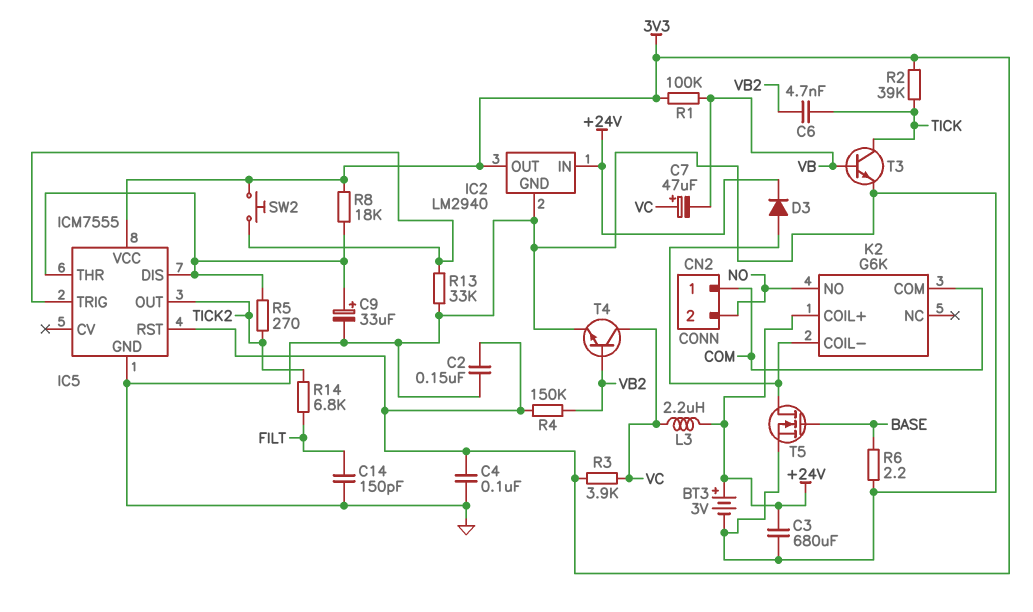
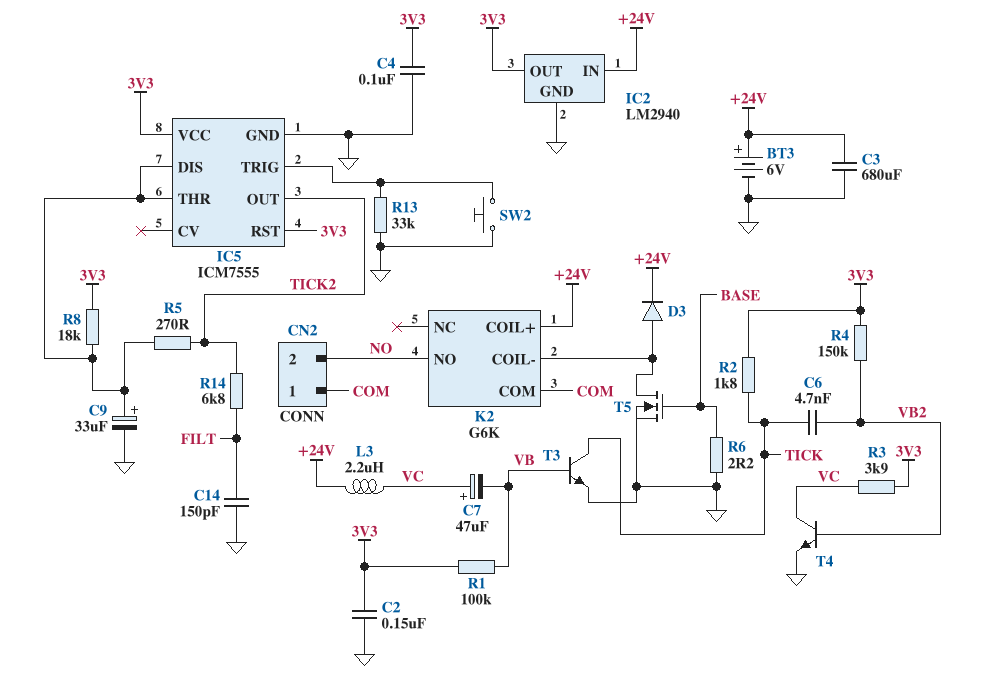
BT3: 3V (plus +24V, minus GND) -> 6V (plus +24V, minus GND)
R2: 39k (3V3, TICK) -> 1.8k (3V3, TICK)
SW2: button (3V3, IC5/TRIG) -> button (GND, IC5/TRIG)

